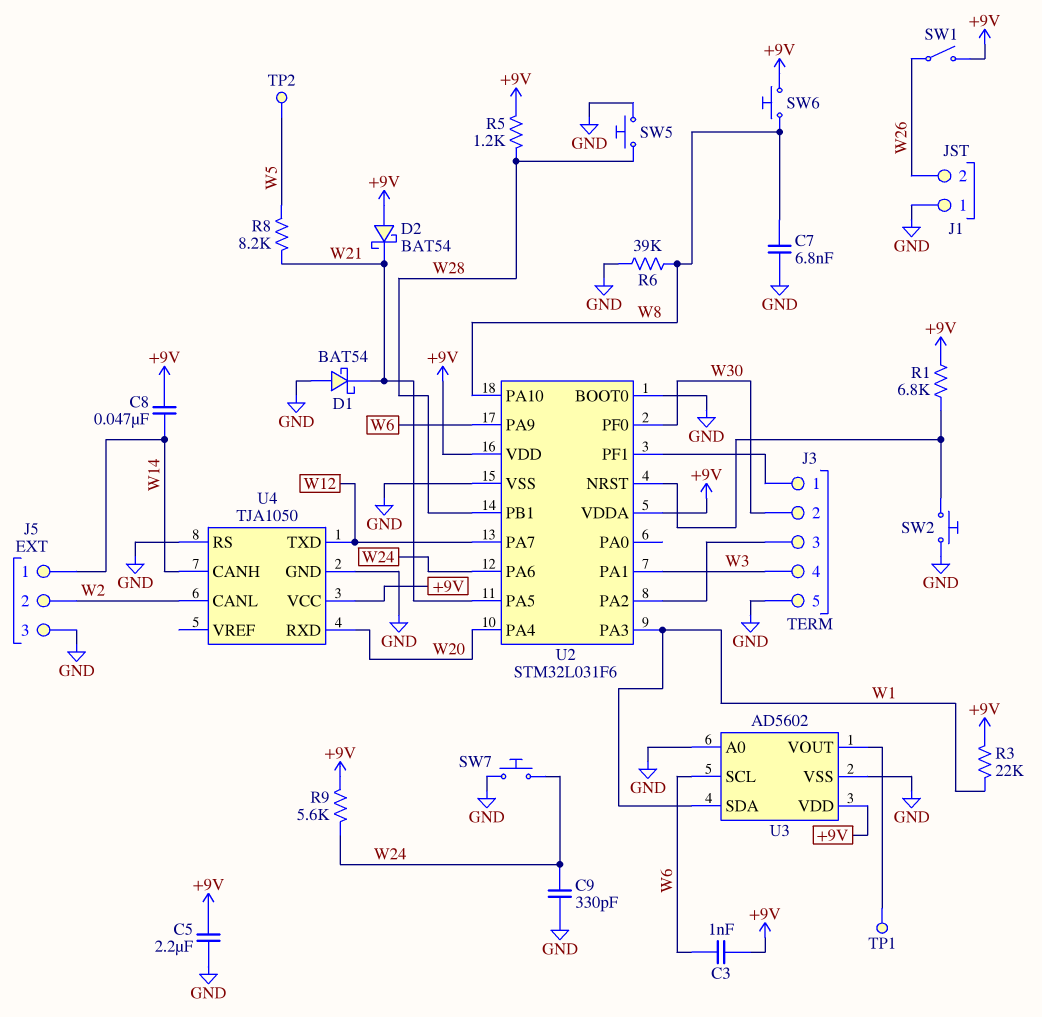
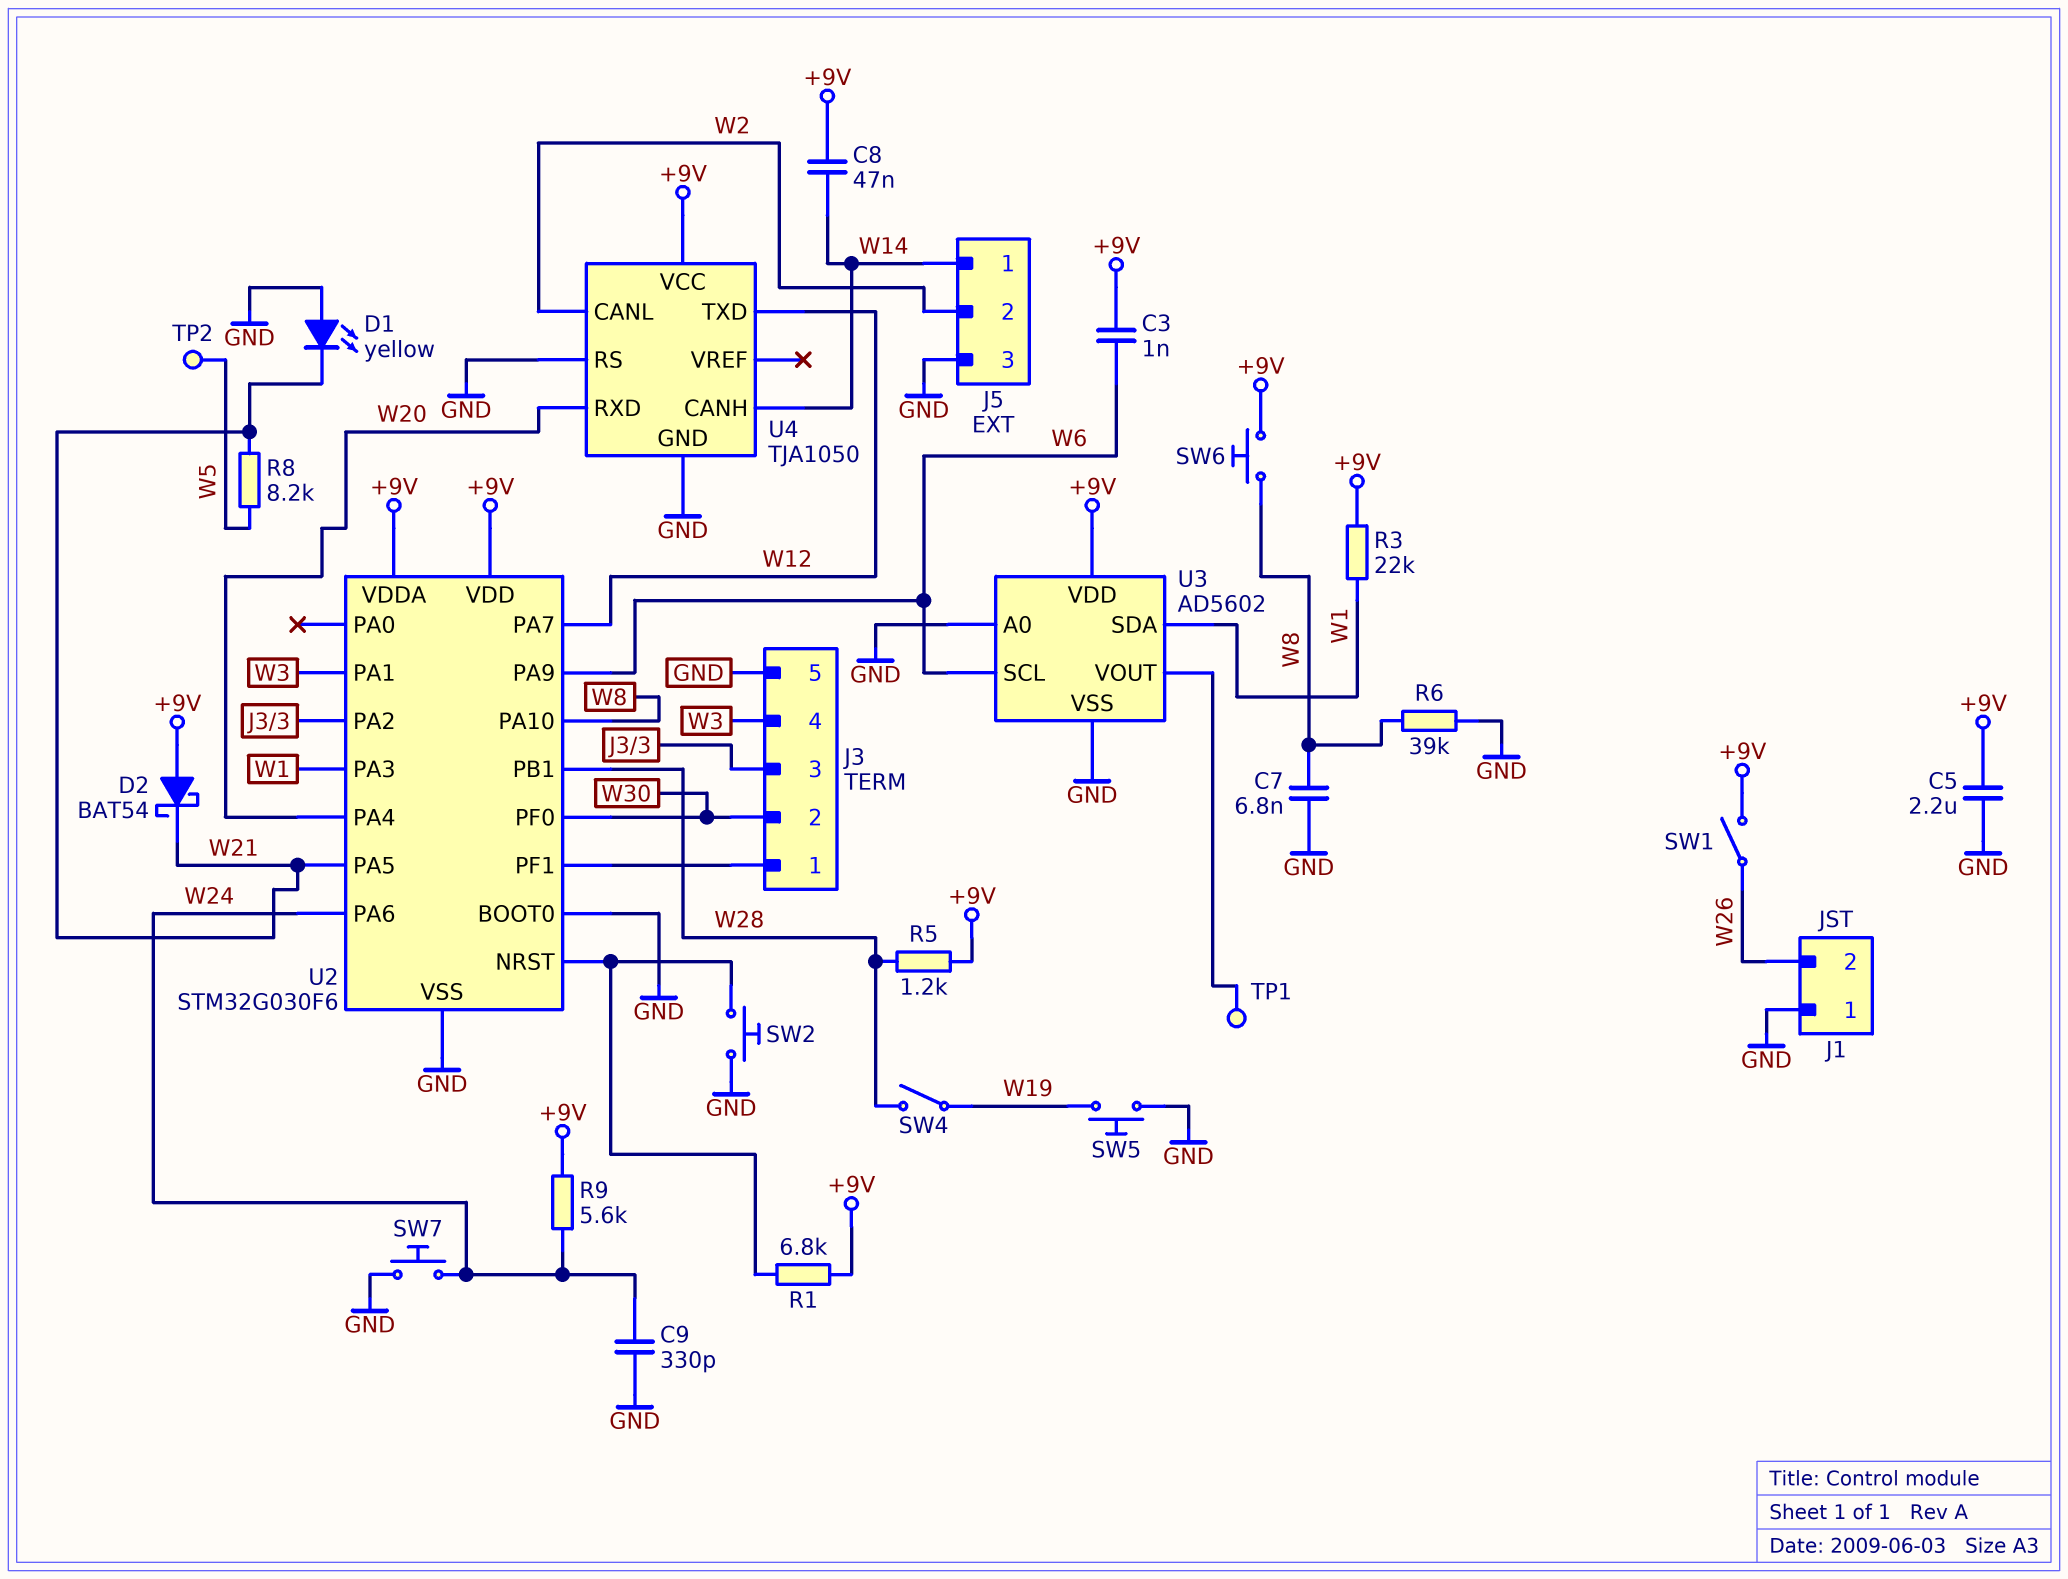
D1: schottky BAT54 (A GND, K W21) -> LED yellow (A GND, K W21)
SW4: none -> switch (W19, W28)
SW5: button (GND, W28) -> button (GND, W19)
U2: STM32L031F6 -> STM32G030F6

